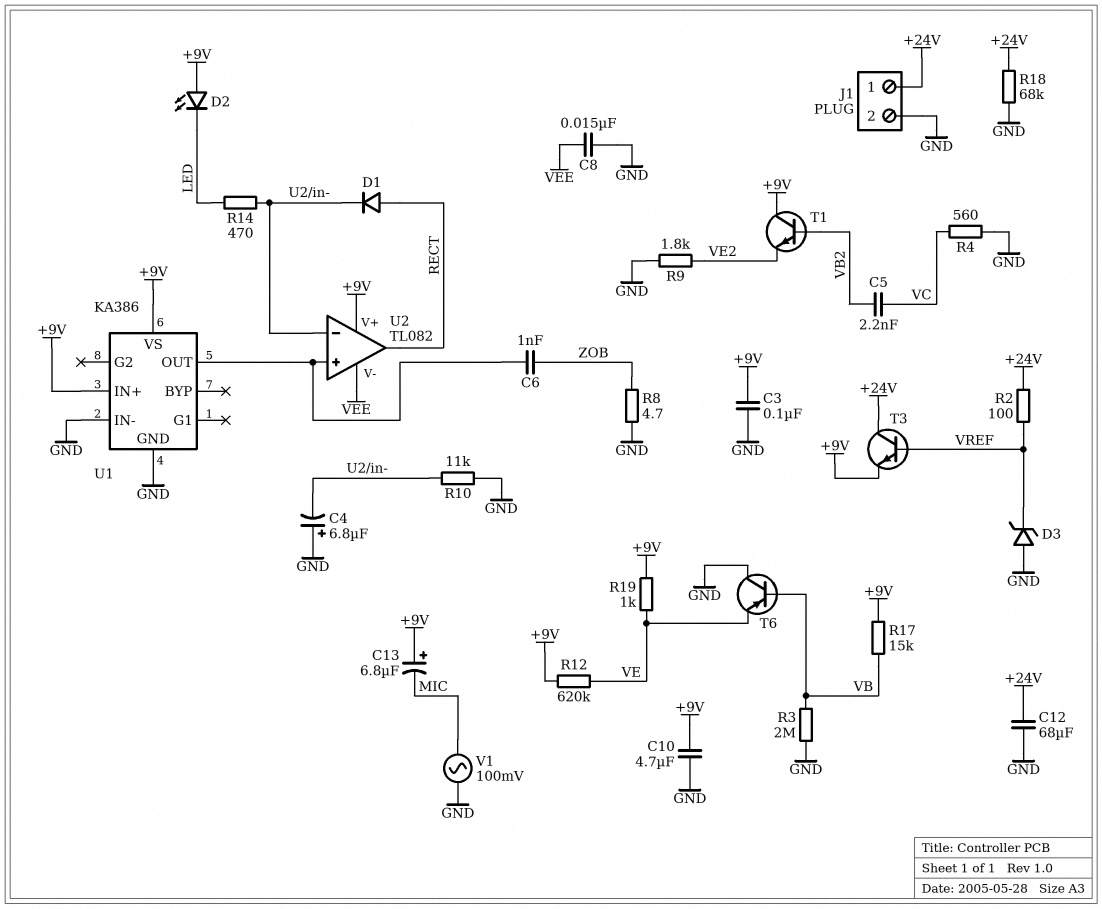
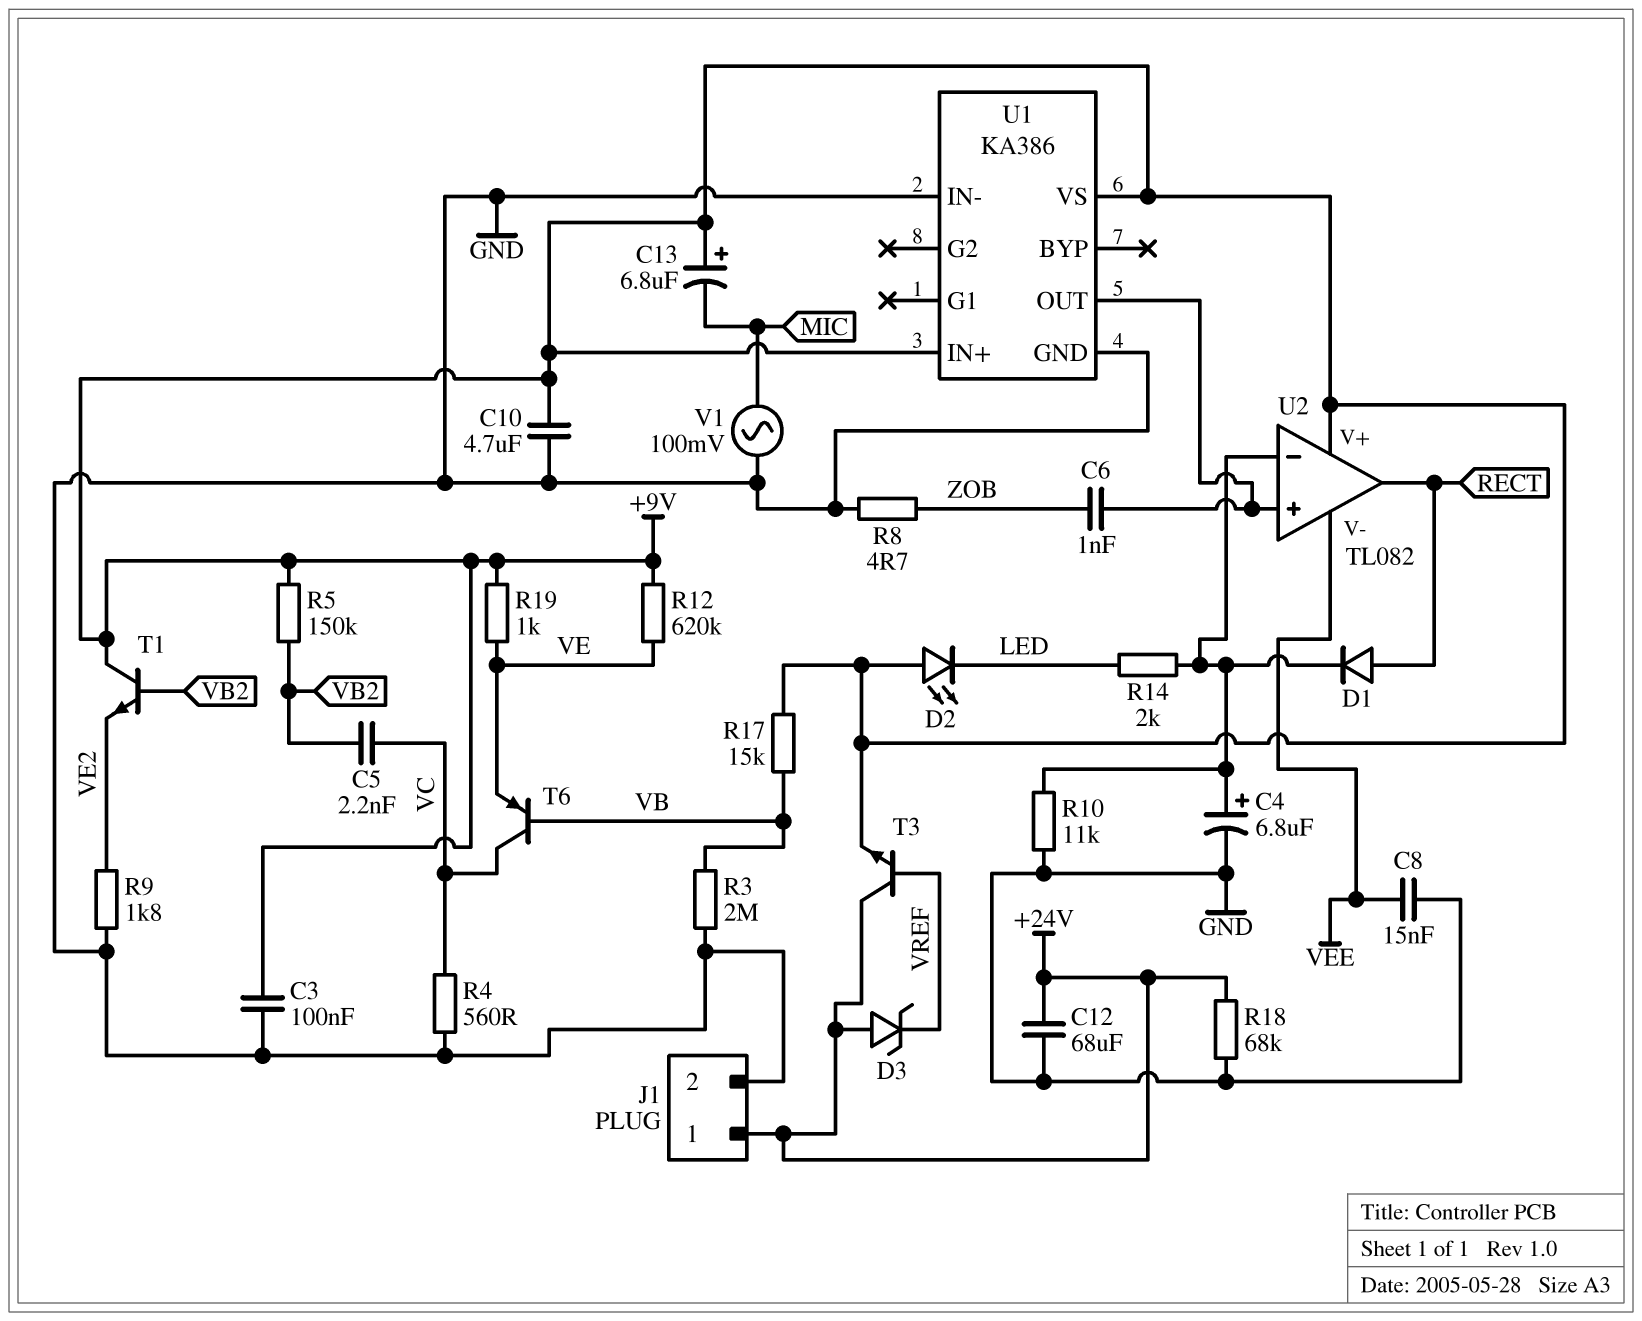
C4: 6.8uF (plus GND, minus U2/in-) -> 6.8uF (plus U2/in-, minus GND)
D3: zener (A GND, K VREF) -> zener (A +24V, K VREF)
R2: 100 (+24V, VREF) -> none
R5: none -> 150k (+9V, VB2)
R14: 470 (LED, U2/in-) -> 2k (LED, U2/in-)
T6: PNP (B VB, C GND, E VE) -> PNP (B VB, C VC, E VE)

